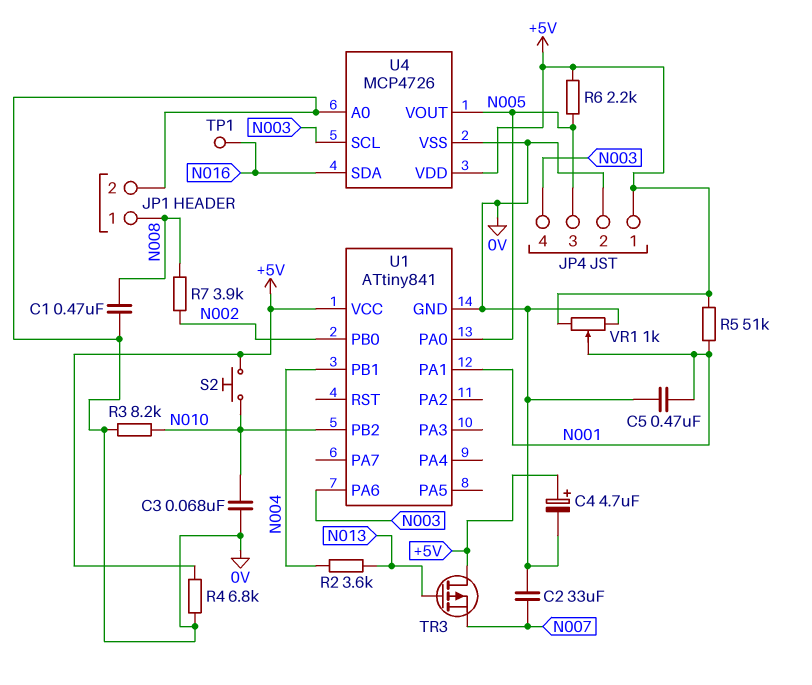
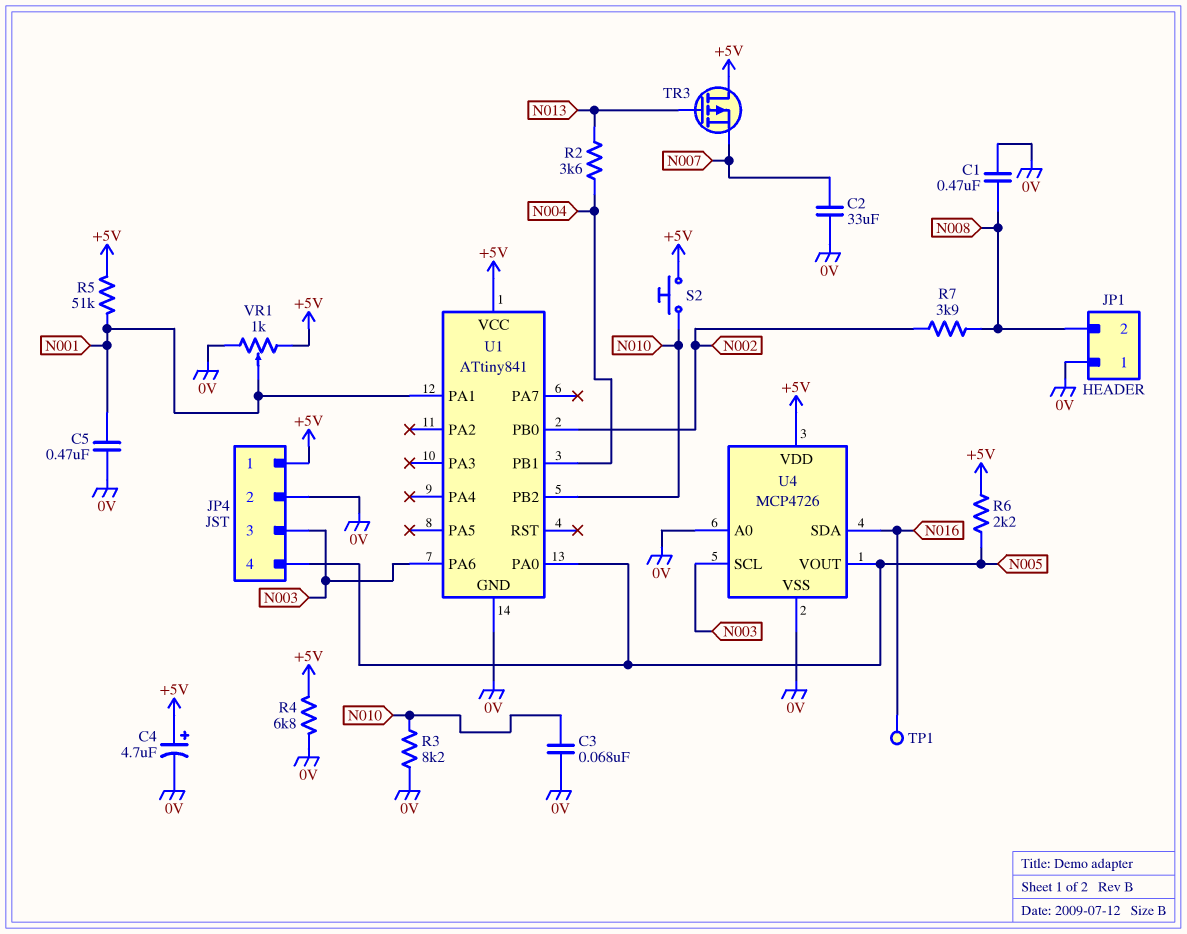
JP1 pin 1: N008 -> 0V
JP1 pin 2: 0V -> N008
JP4 pin 3: N005 -> N003
JP4 pin 4: N003 -> N005

